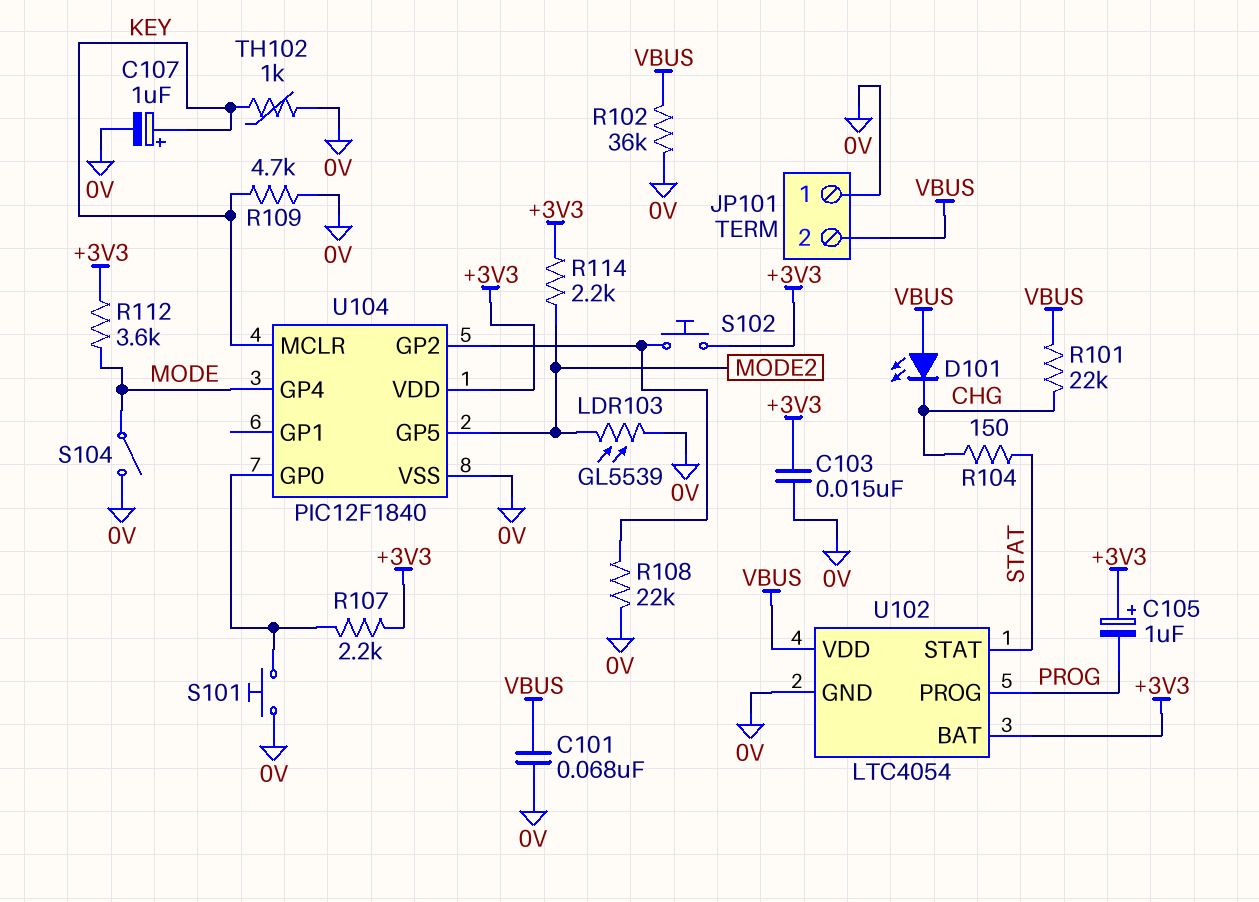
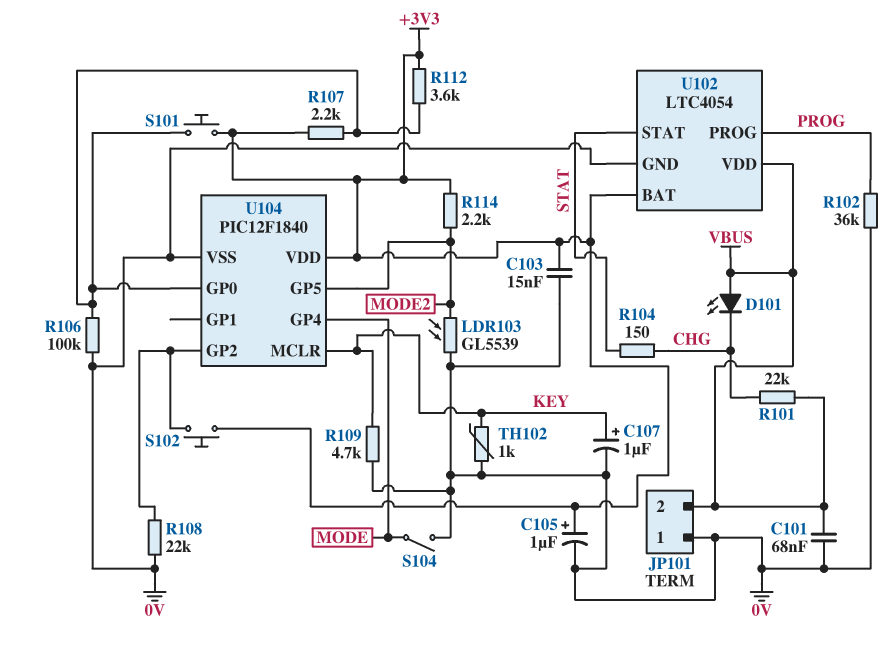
C105: 1uF (plus +3V3, minus PROG) -> 1uF (plus +3V3, minus 0V)
R102: 36k (0V, VBUS) -> 36k (0V, PROG)
R106: none -> 100k (0V, U104/GP0)
R112: 3.6k (+3V3, MODE) -> 3.6k (+3V3, U104/GP0)
S101: button (0V, U104/GP0) -> button (+3V3, U104/GP0)

